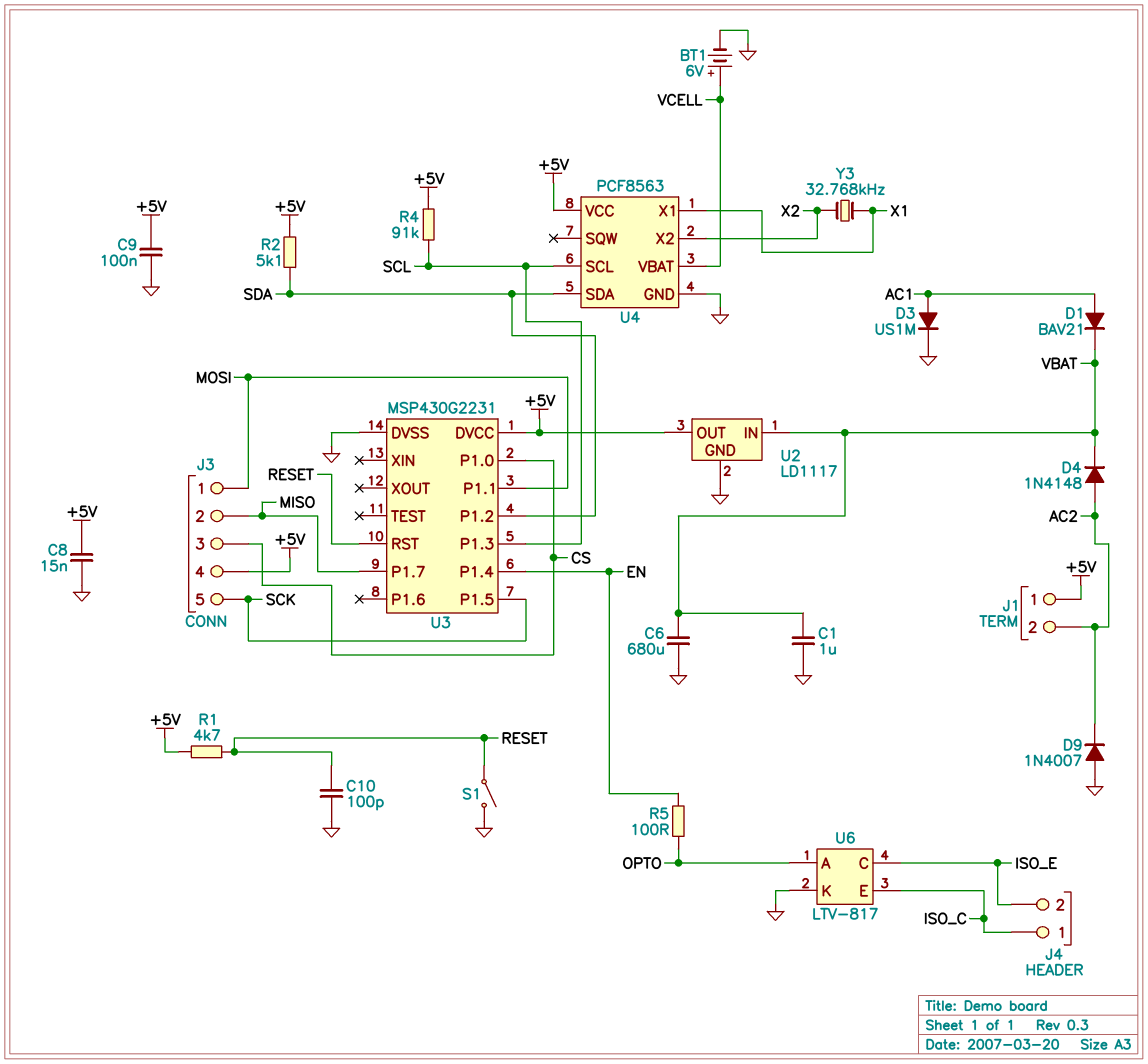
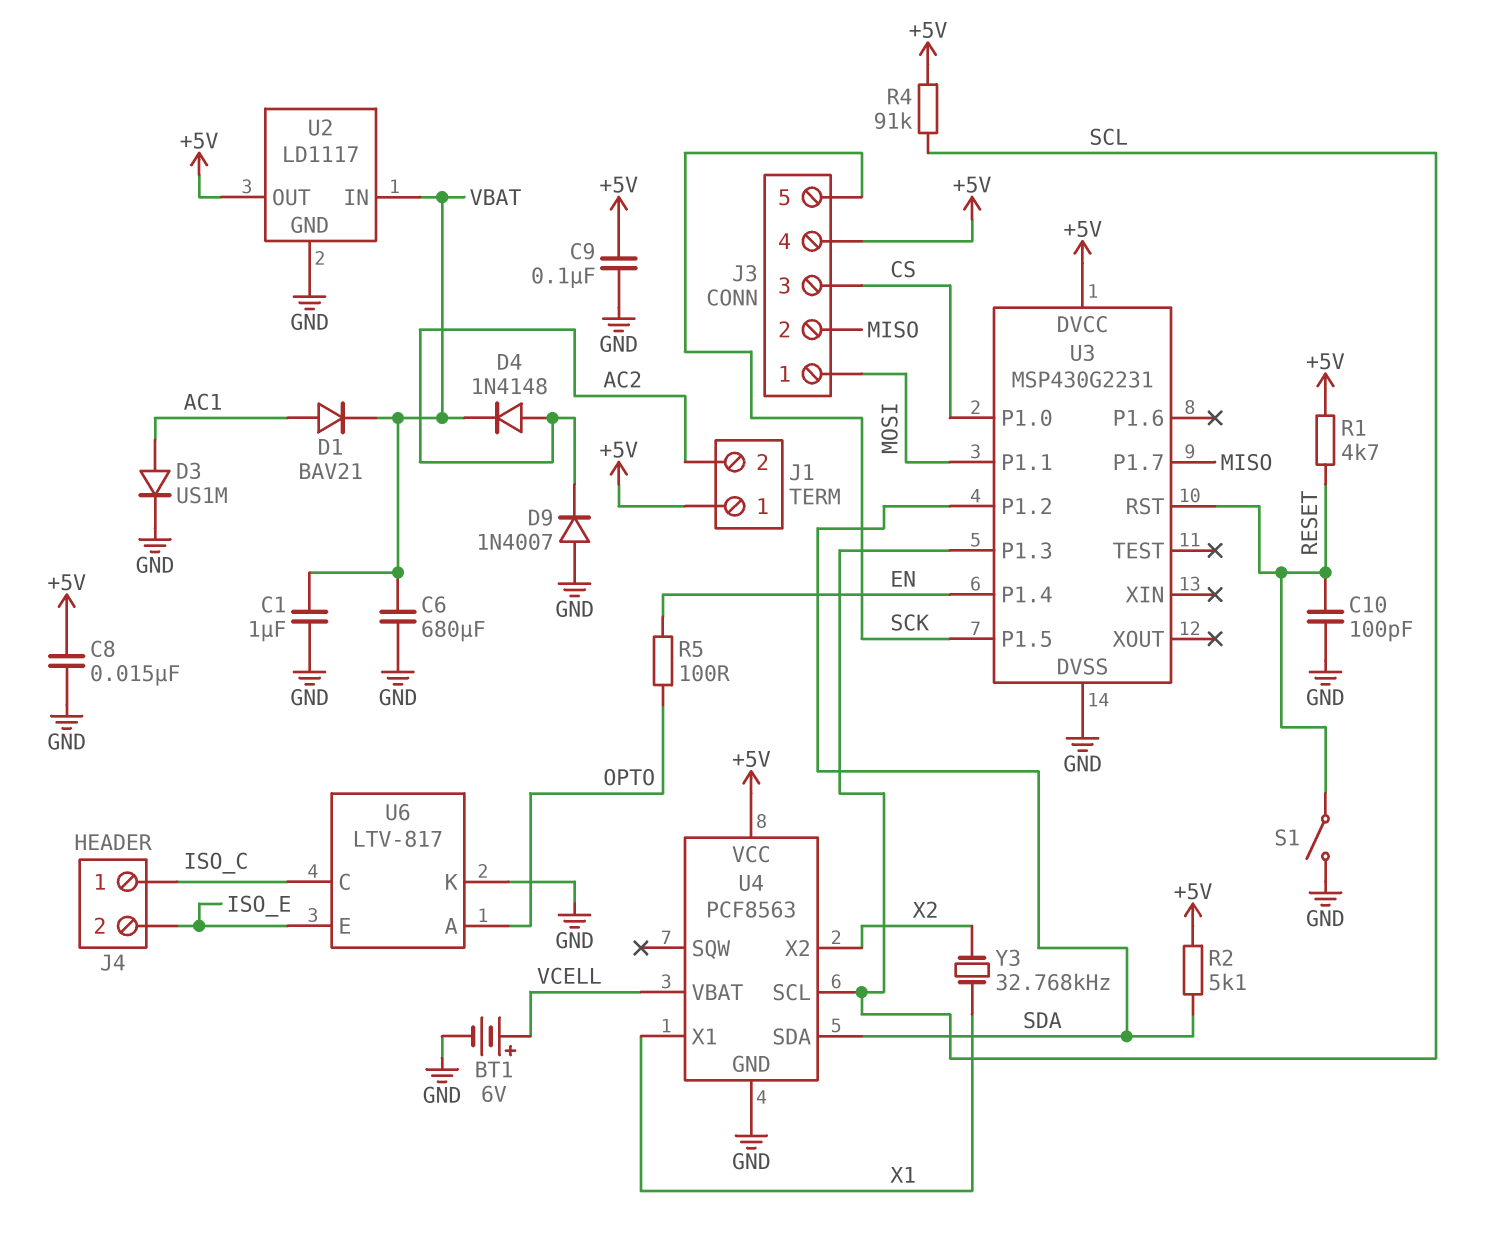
U6 pin C: ISO_E -> ISO_C
U6 pin E: ISO_C -> ISO_E

